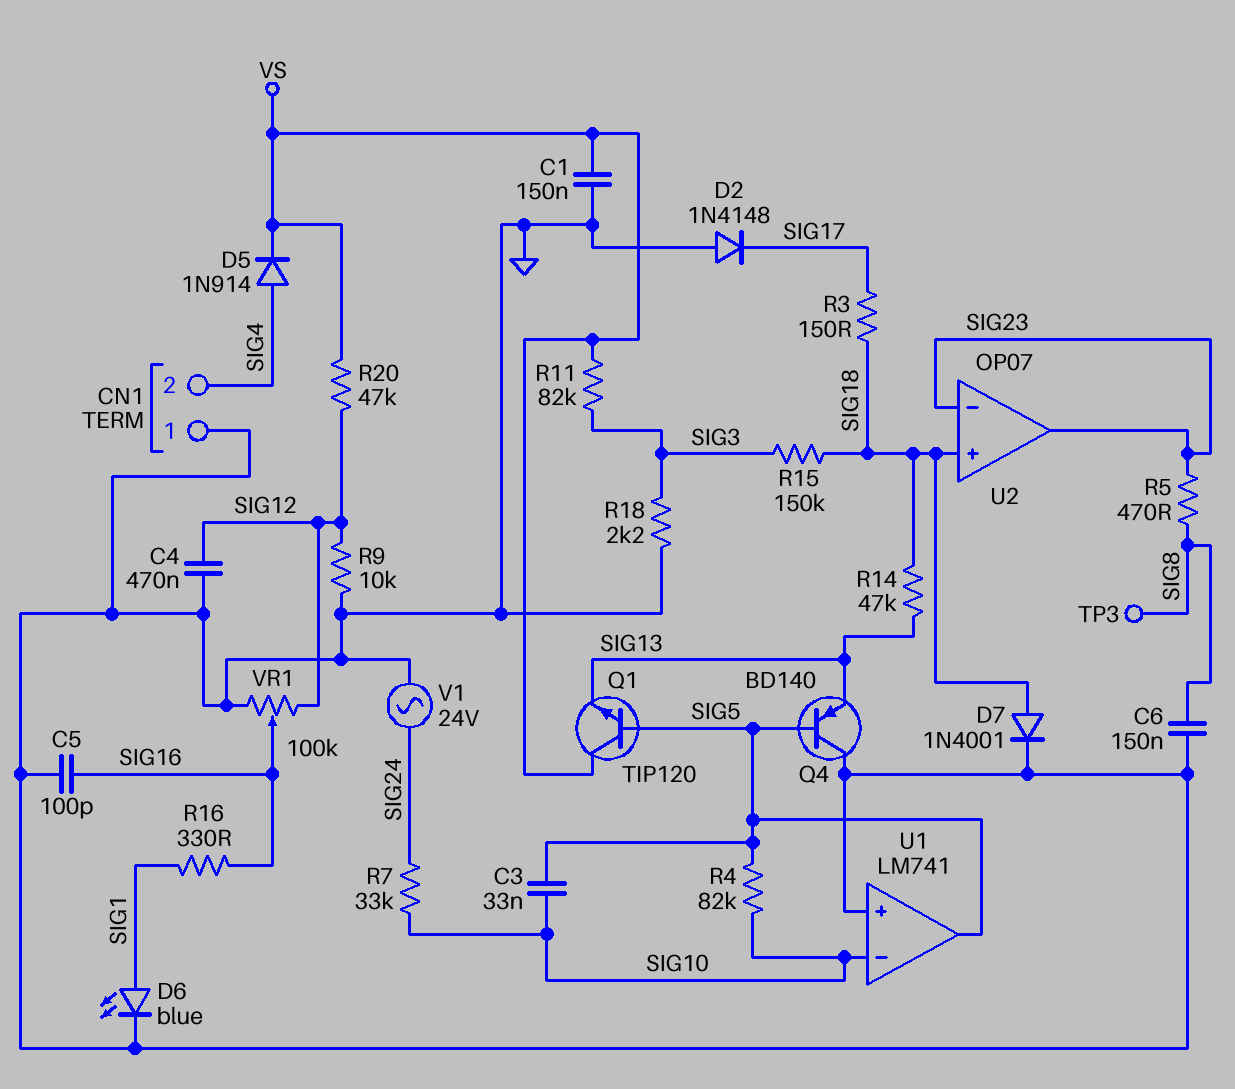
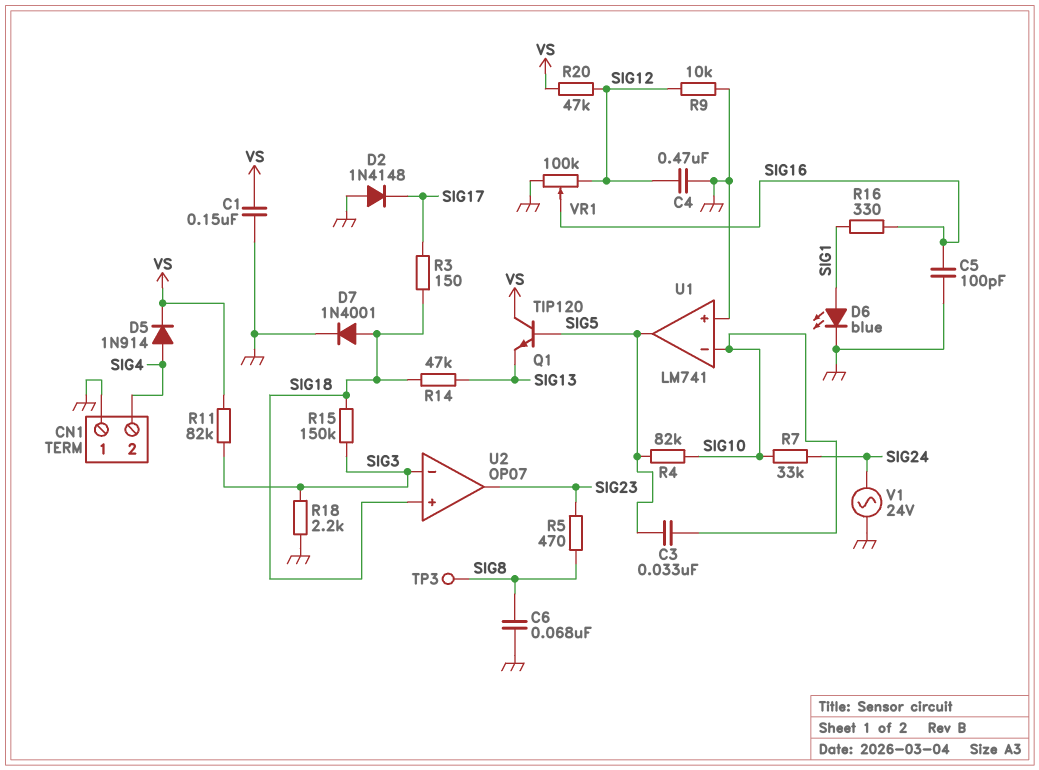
C6: 150nF (GND, SIG8) -> 68nF (GND, SIG8)
Q4: PNP BD140 (B SIG5, C GND, E SIG13) -> none
U2 pin in-: SIG23 -> SIG3

